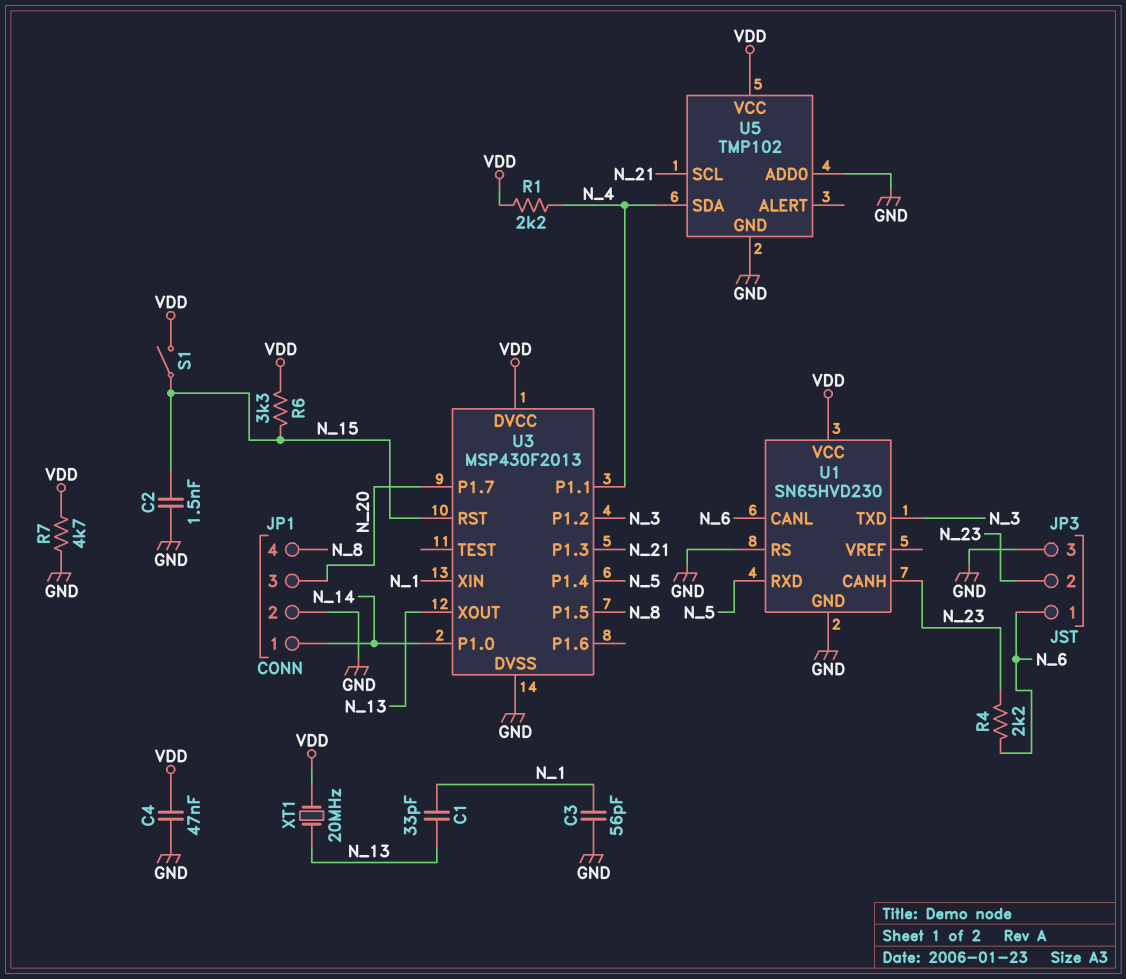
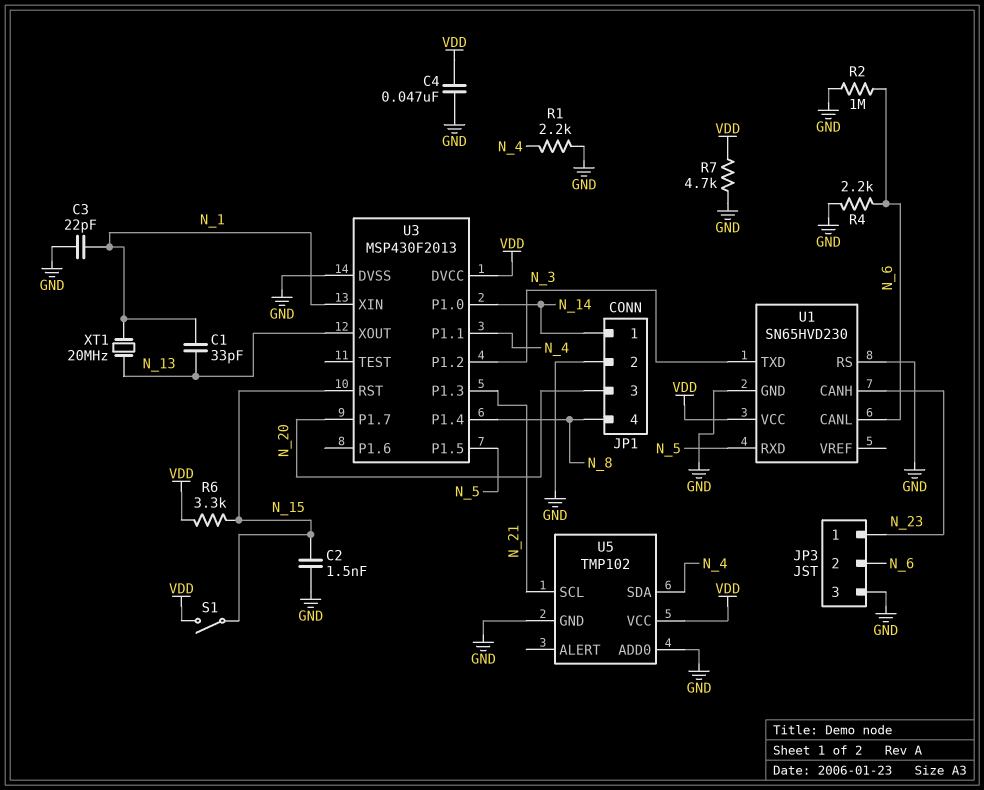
C3: 56pF (GND, N_1) -> 22pF (GND, N_1)
JP3 pin 1: N_6 -> N_23
JP3 pin 2: N_23 -> N_6
R1: 2.2k (N_4, VDD) -> 2.2k (GND, N_4)
R2: none -> 1M (GND, N_6)
R4: 2.2k (N_6, N_23) -> 2.2k (GND, N_6)
U3 pin P1.4: N_5 -> N_8
U3 pin P1.5: N_8 -> N_5
XT1: 20MHz (N_13, VDD) -> 20MHz (N_1, N_13)

